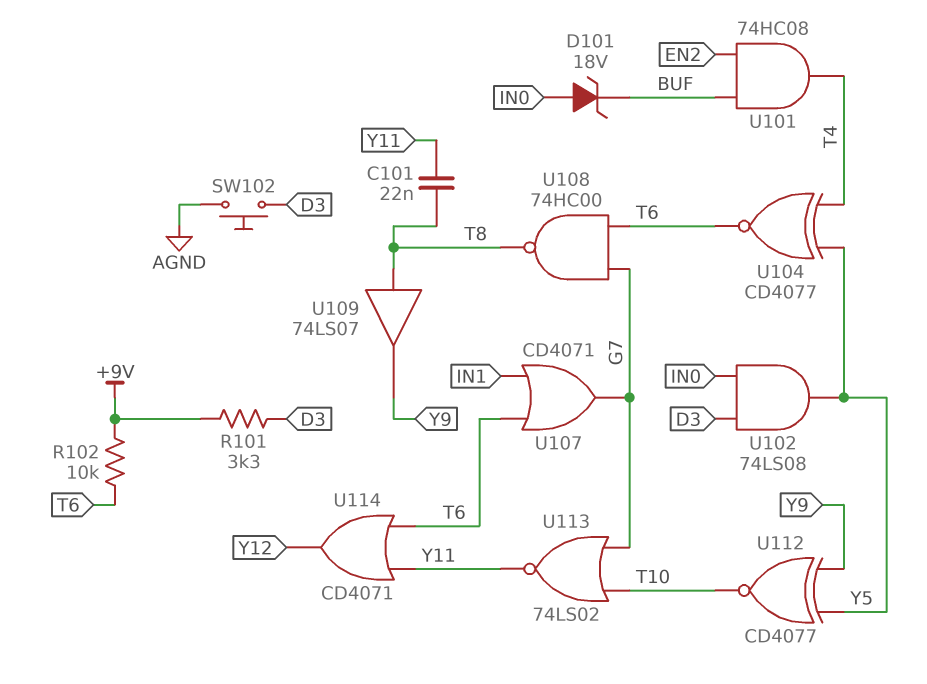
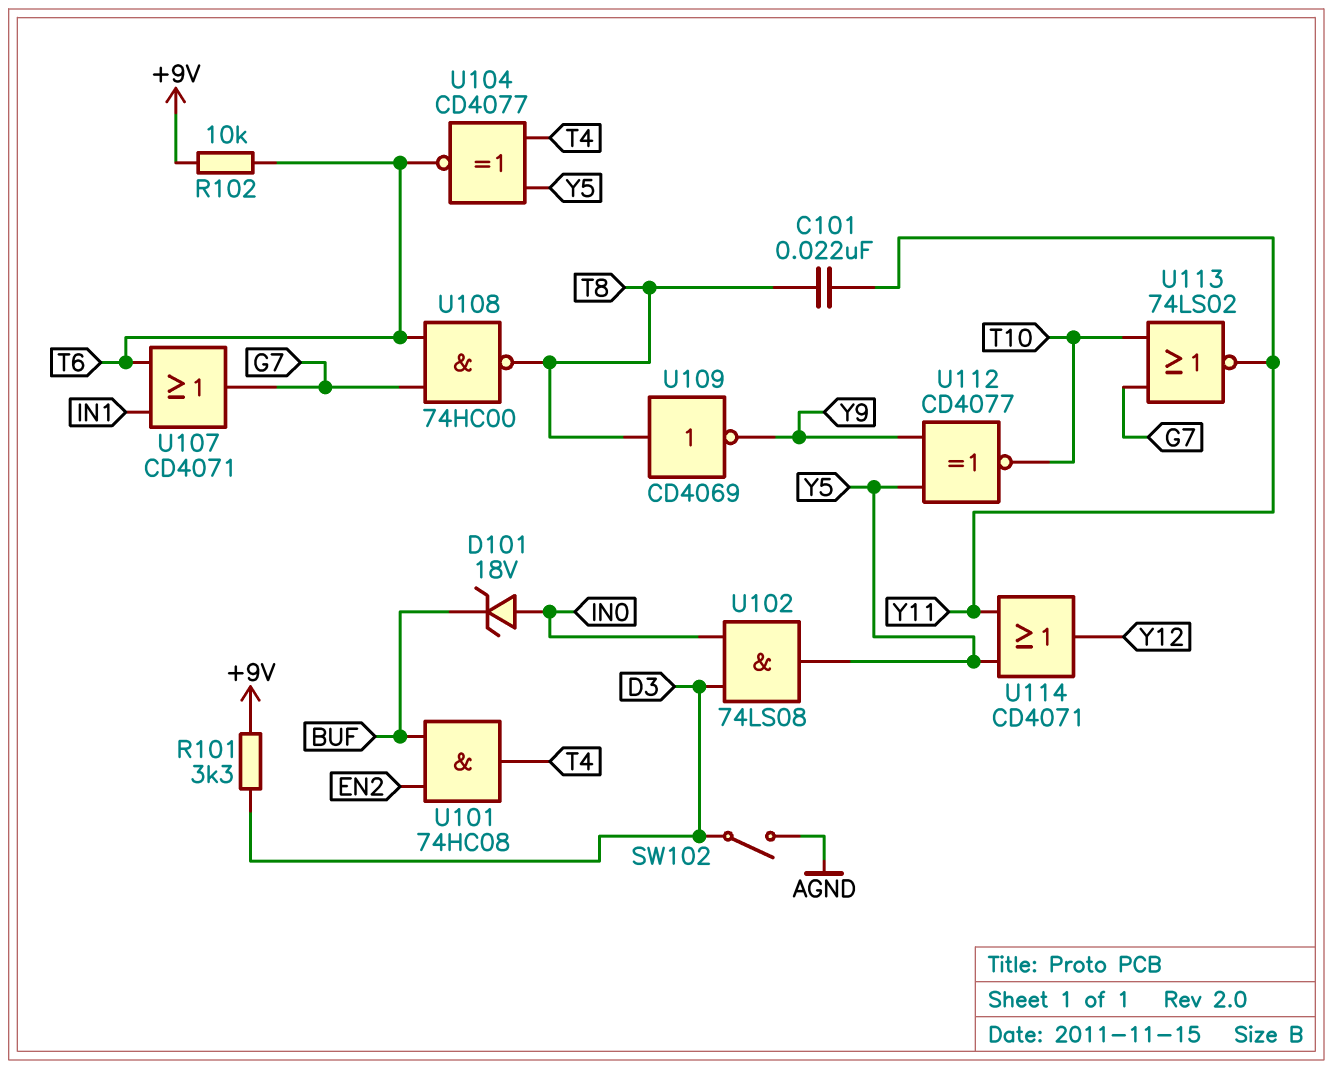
SW102: button (AGND, D3) -> switch (AGND, D3)
U109: buffer 74LS07 (in T8, out Y9) -> NOT CD4069 (in T8, out Y9)
U114: OR CD4071 (in T6, in Y11, out Y12) -> OR CD4071 (in Y5, in Y11, out Y12)

